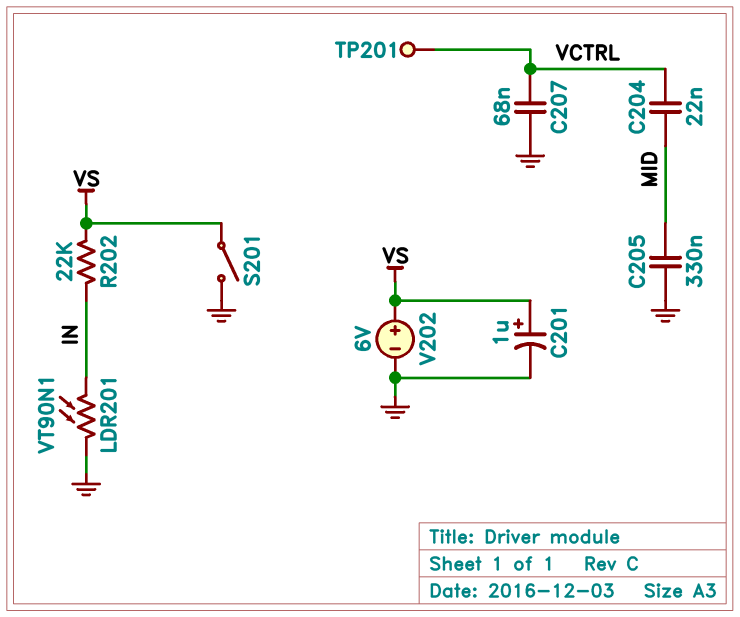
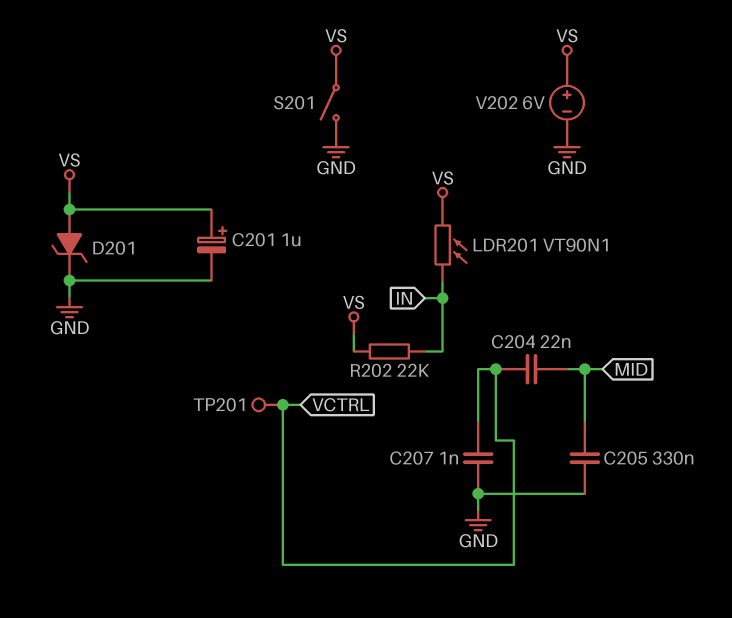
C207: 68nF (GND, VCTRL) -> 1nF (GND, VCTRL)
D201: none -> zener (A VS, K GND)
LDR201: VT90N1 (GND, IN) -> VT90N1 (IN, VS)

